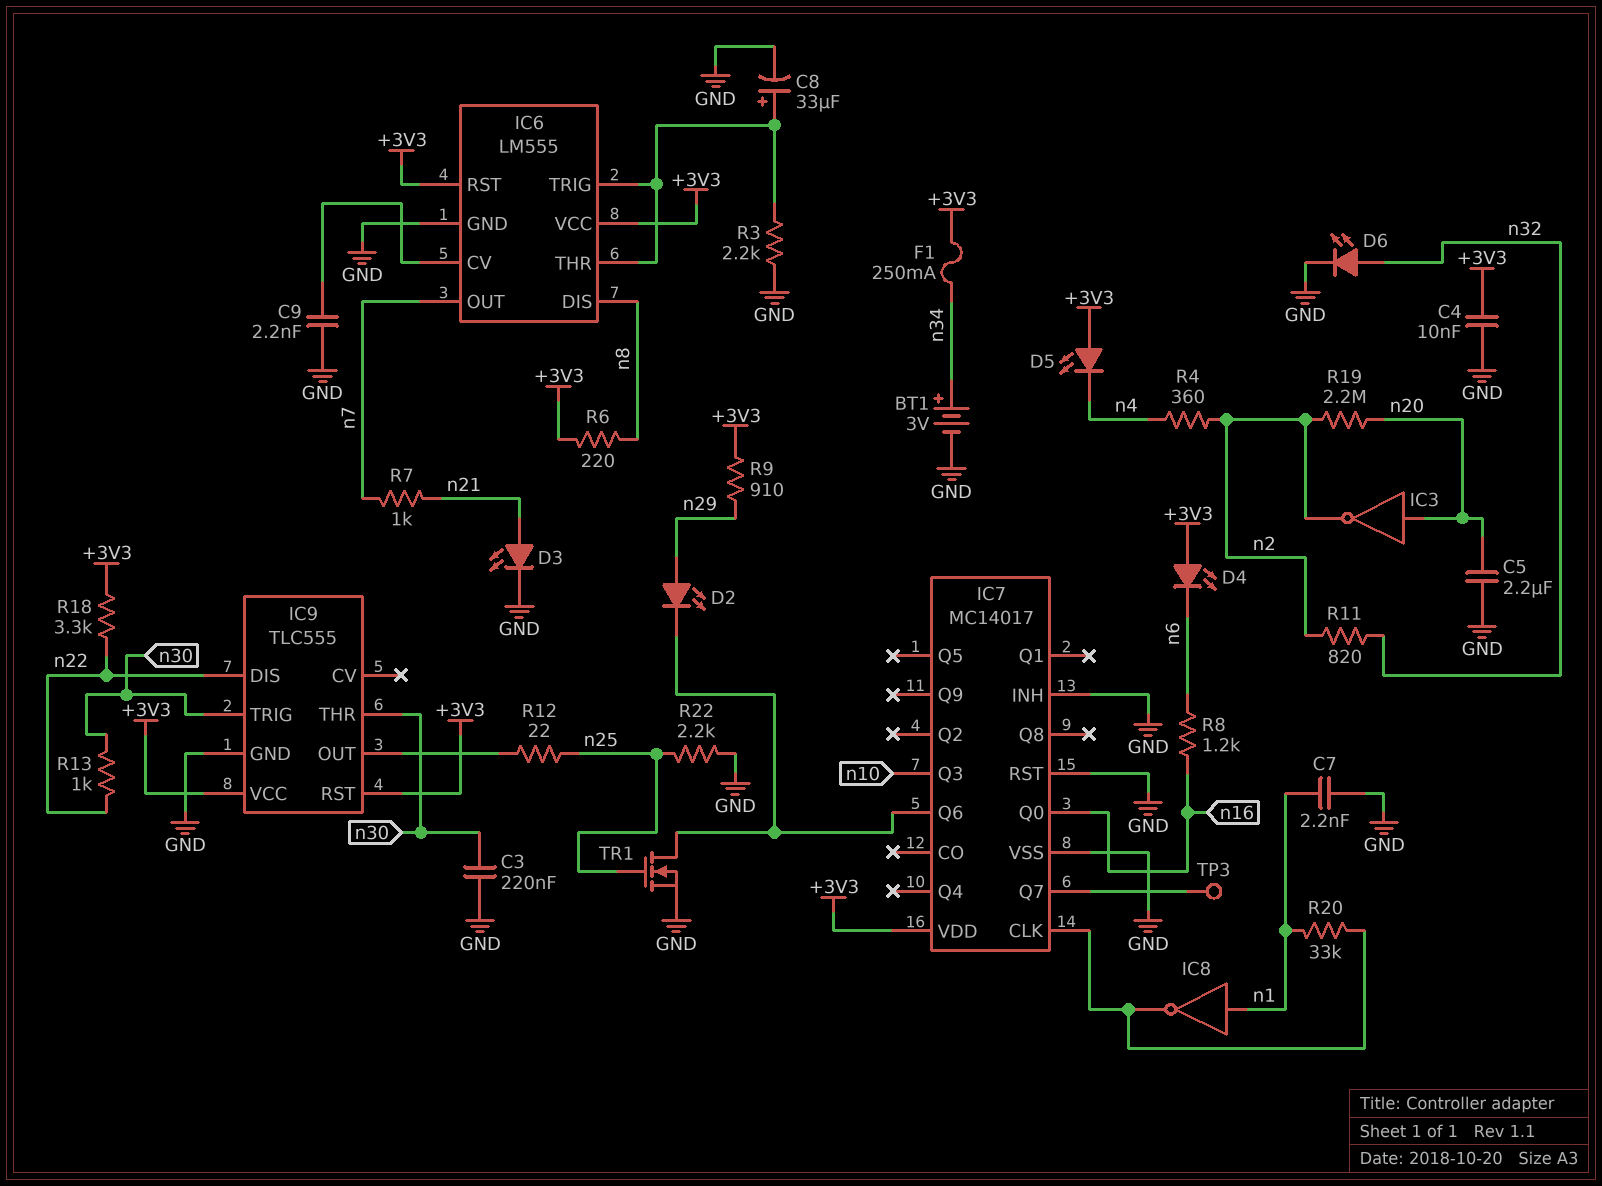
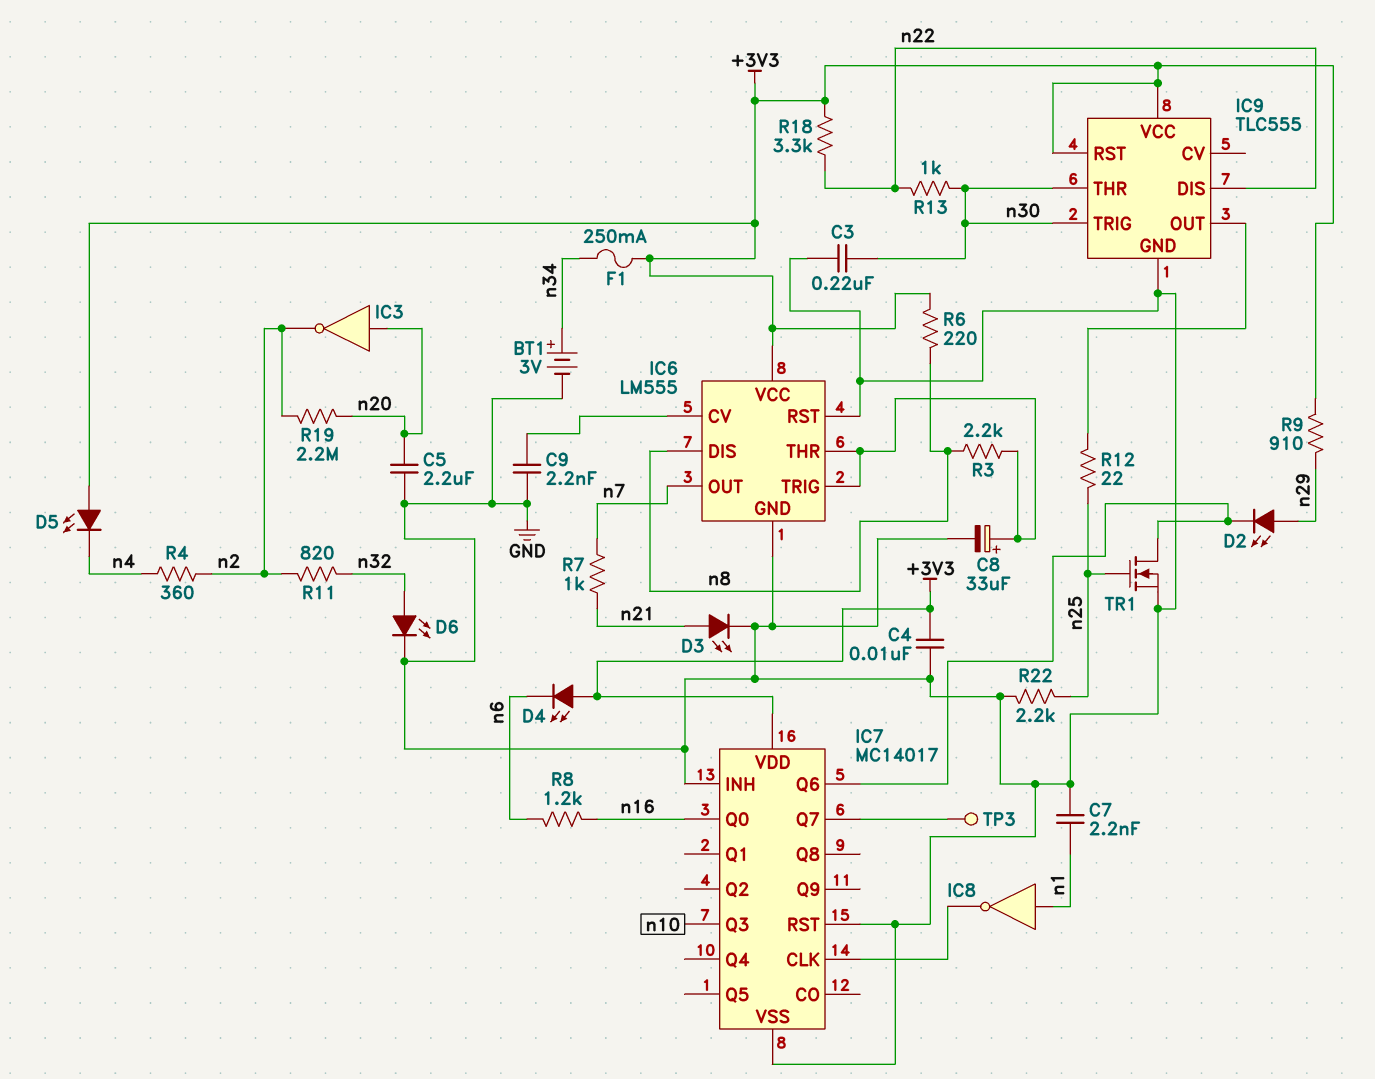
IC6 pin RST: +3V3 -> GND
R3: 2.2k (GND, IC6/THR) -> 2.2k (IC6/THR, n8)
R20: 33k (IC7/CLK, n1) -> none

